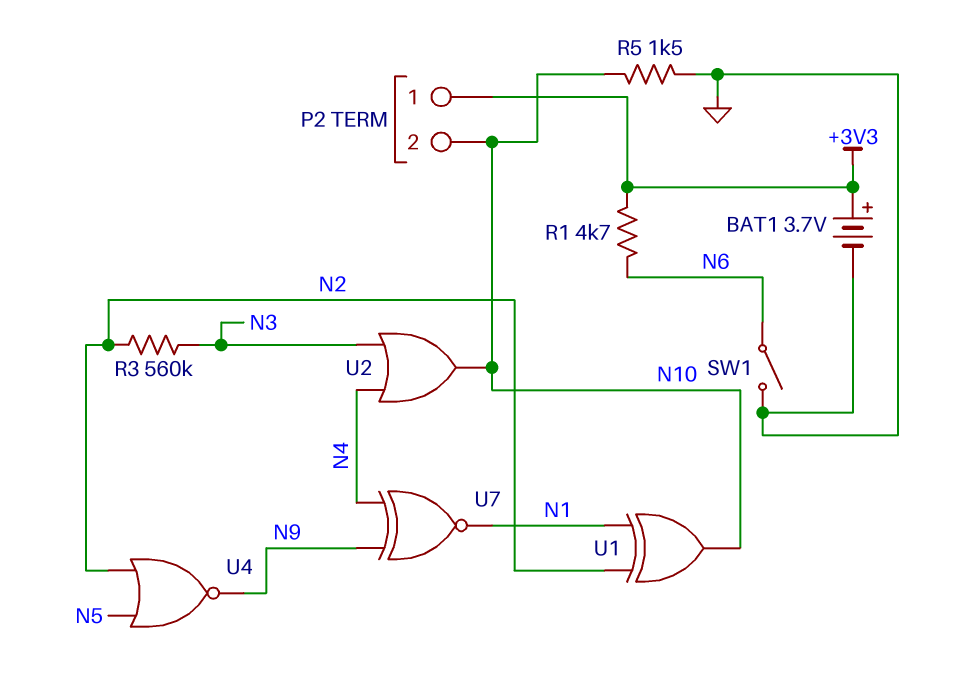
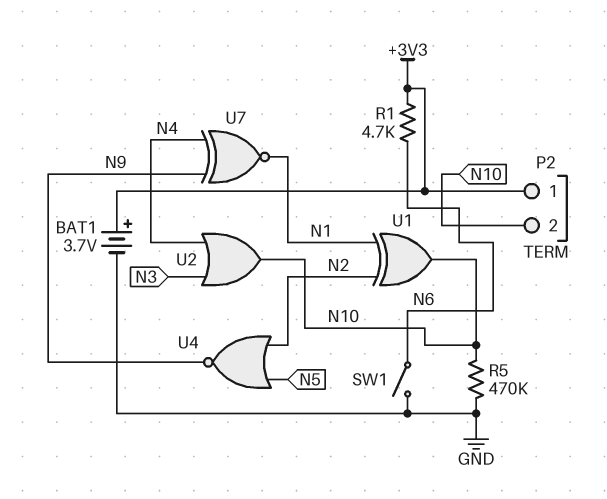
R3: 560k (N2, N3) -> none
R5: 1.5k (GND, N10) -> 470k (GND, N10)

